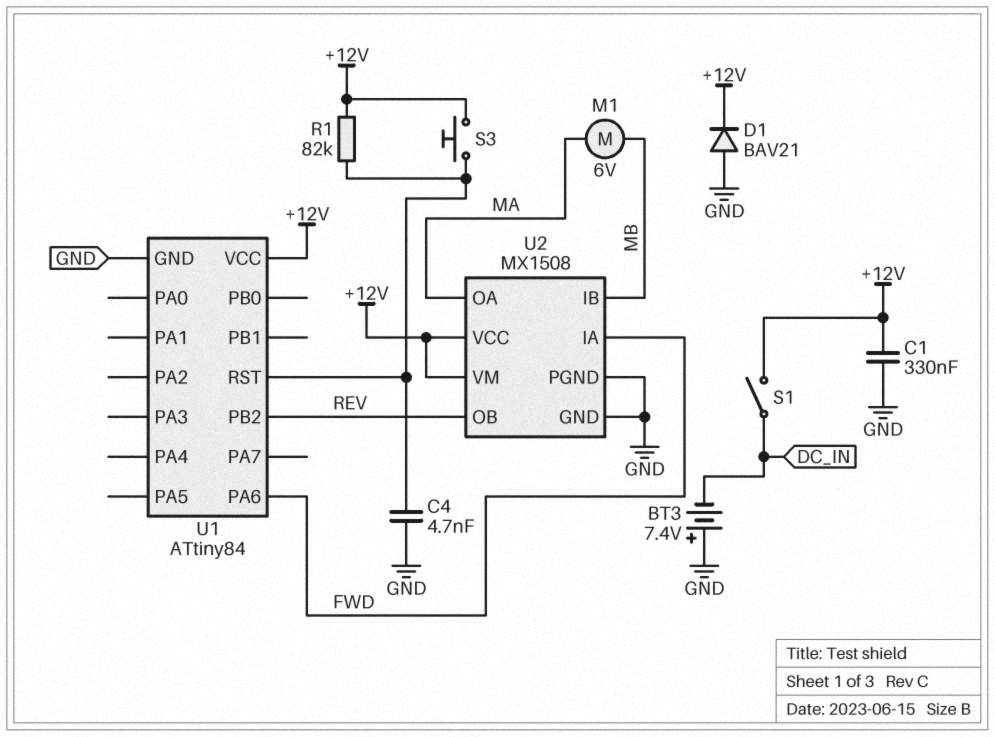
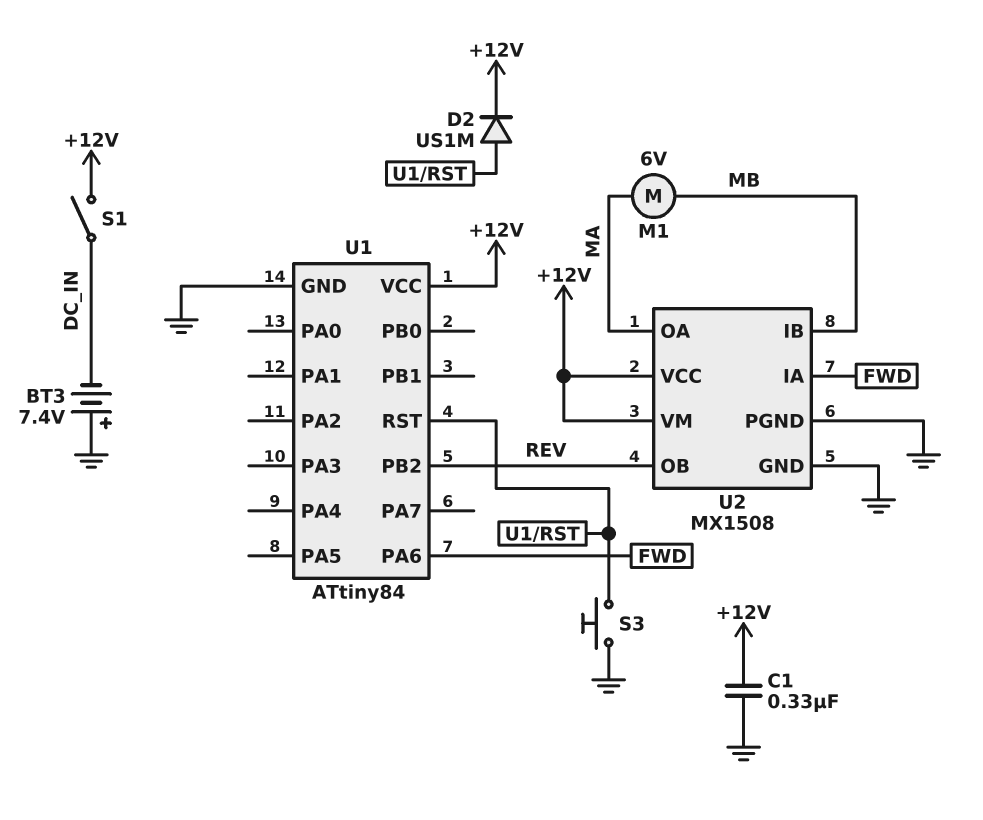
C4: 4.7nF (GND, U1/RST) -> none
D1: diode BAV21 (A GND, K +12V) -> none
D2: none -> diode US1M (A U1/RST, K +12V)
R1: 82k (+12V, U1/RST) -> none
S3: button (+12V, U1/RST) -> button (GND, U1/RST)

